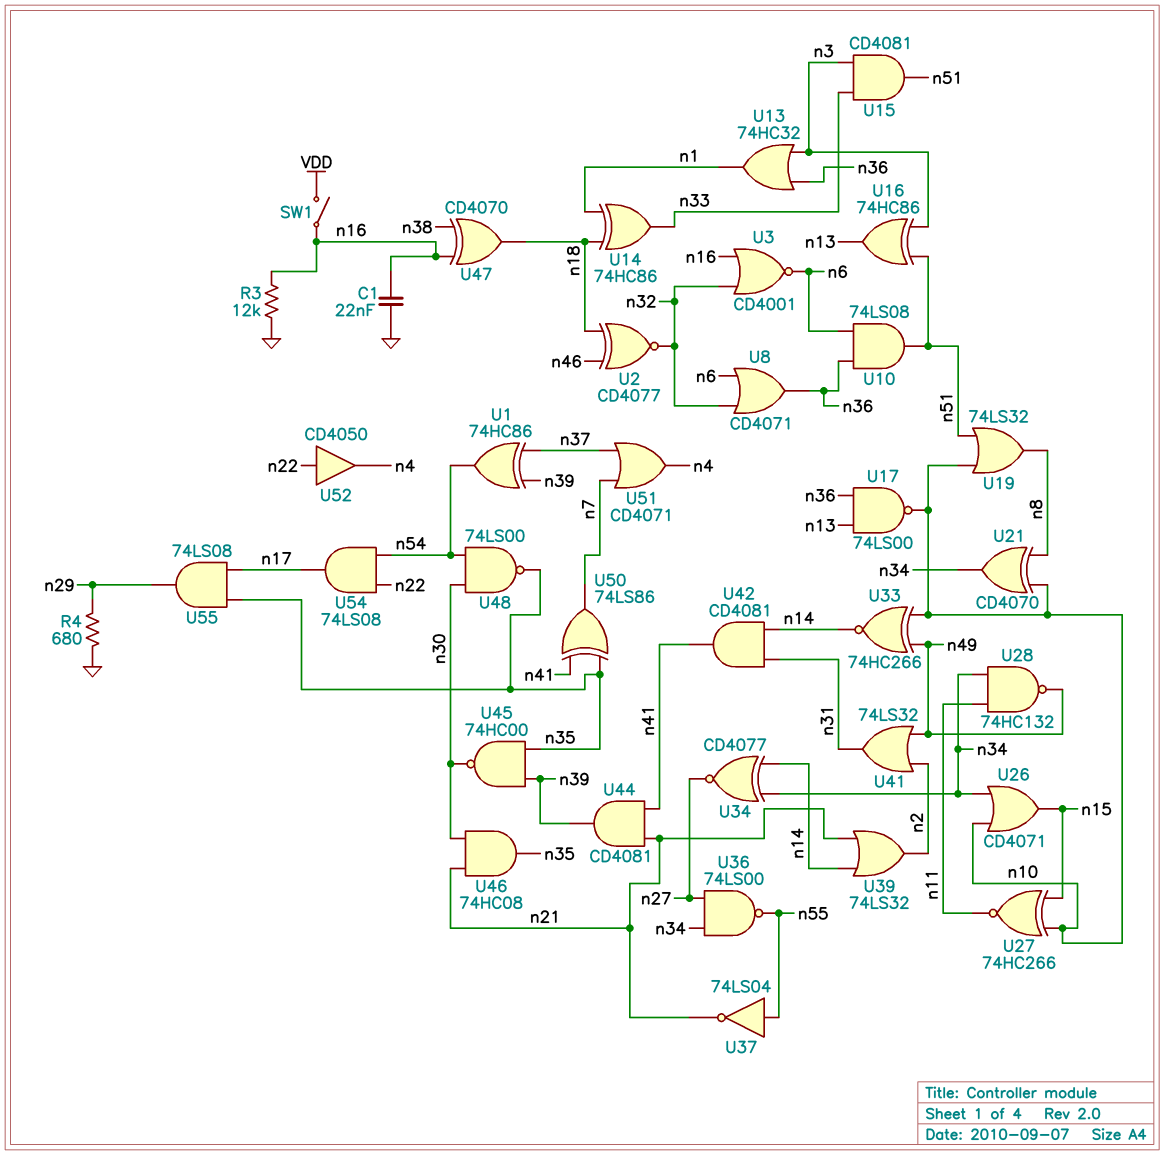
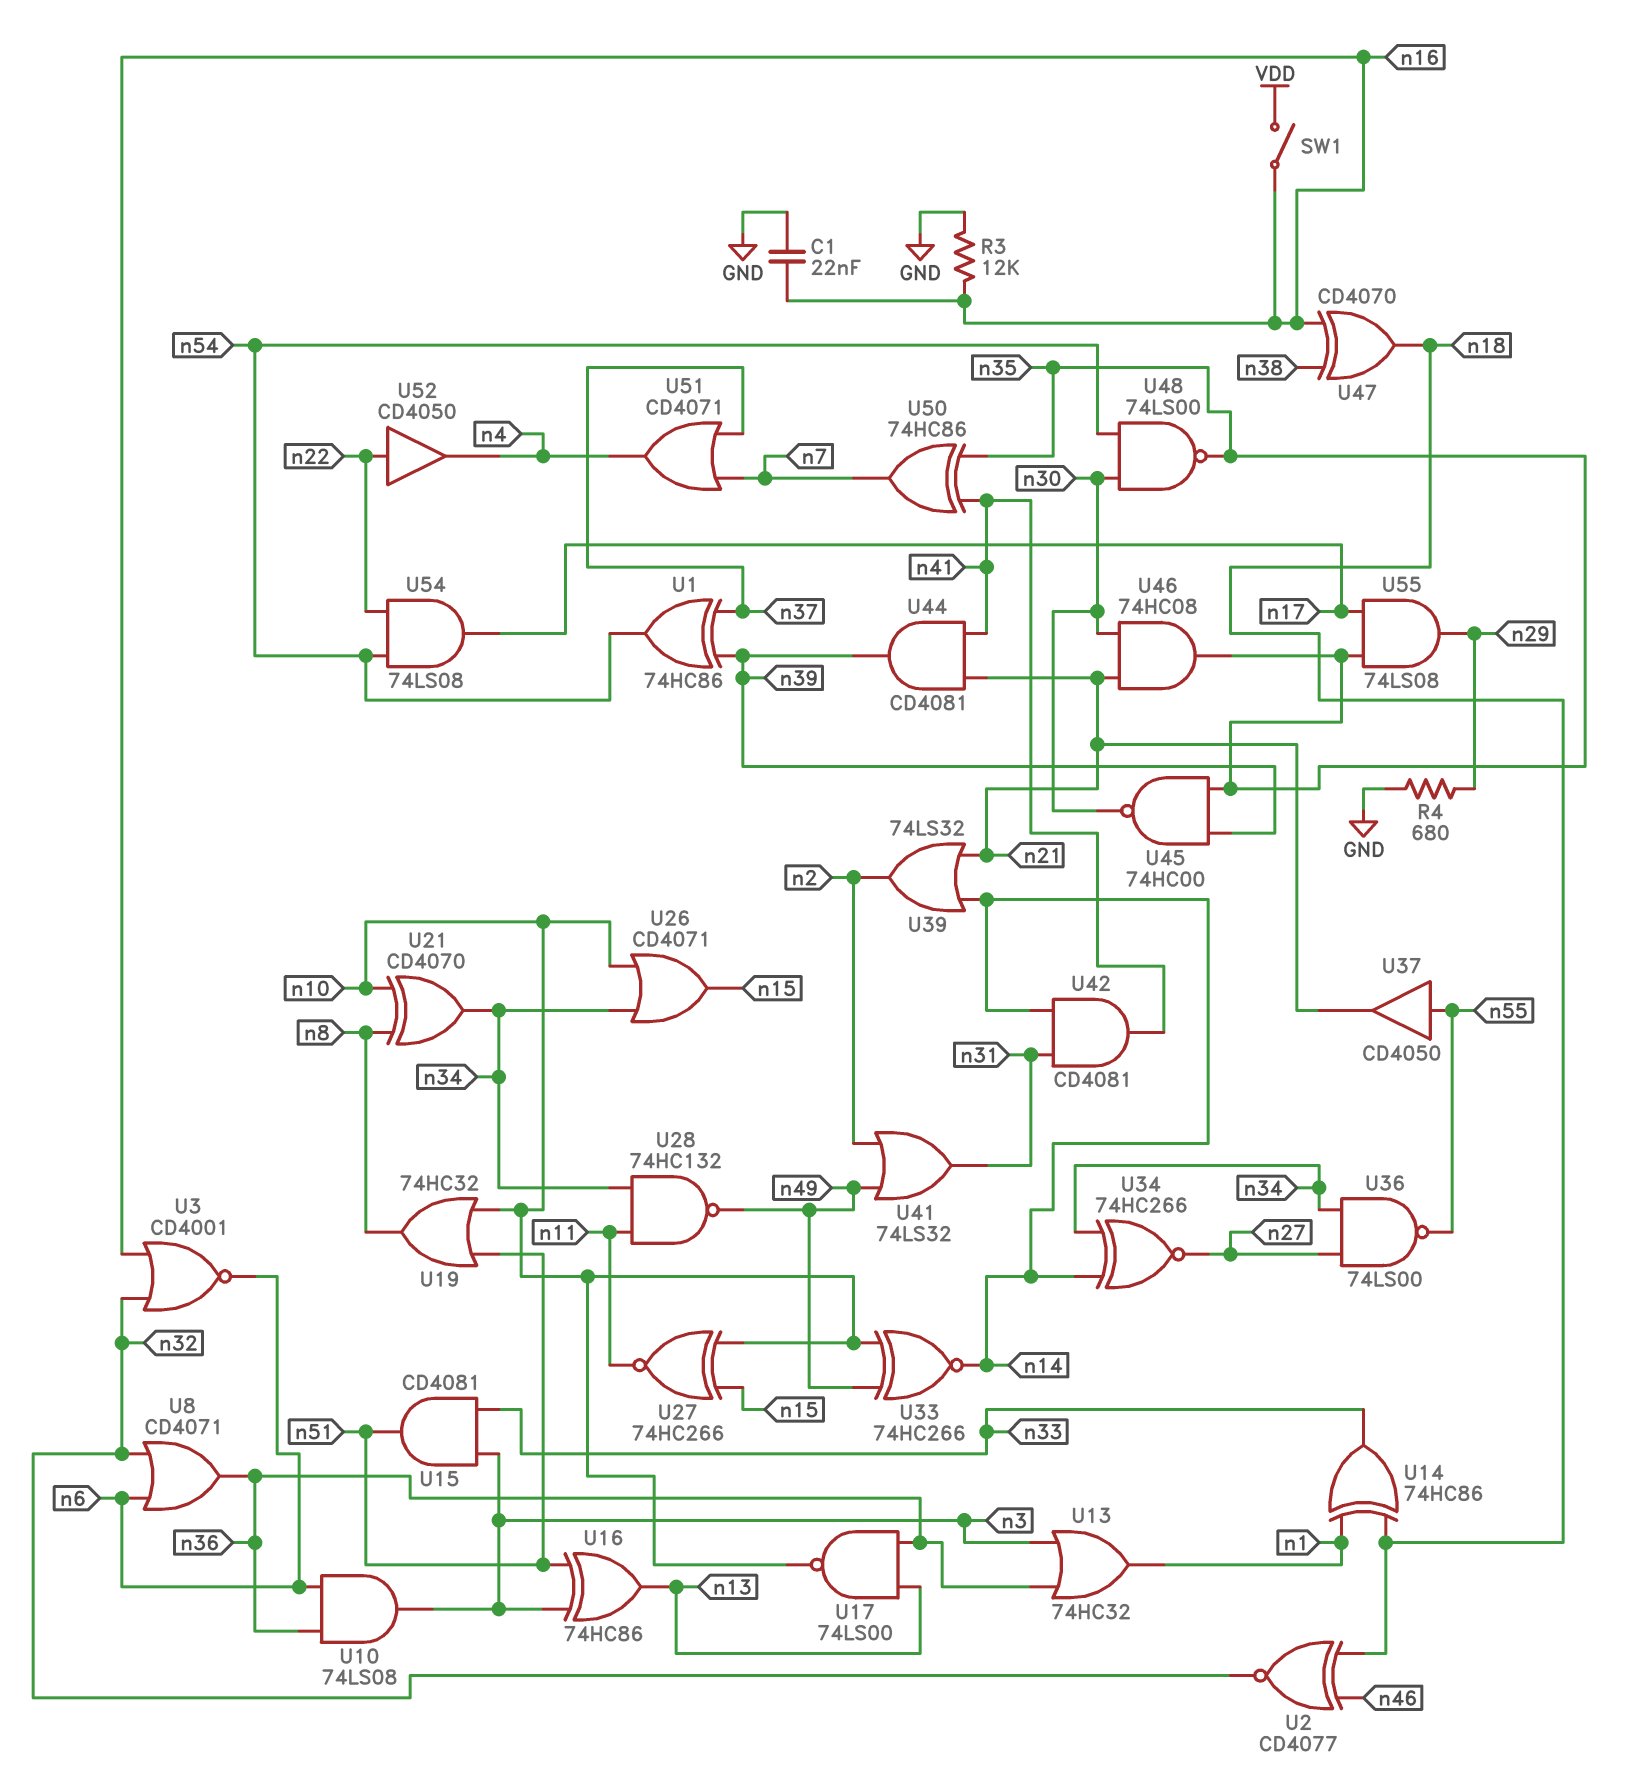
U10: AND 74LS08 (in n6, in n36, out n51) -> AND 74LS08 (in n6, in n36, out n3)
U19: OR 74LS32 (in n10, in n51, out n8) -> OR 74HC32 (in n10, in n51, out n8)
U34: XNOR CD4077 (in n14, in n34, out n27) -> XNOR 74HC266 (in n14, in n34, out n27)
U37: NOT 74LS04 (in n55, out n21) -> buffer CD4050 (in n55, out n21)
U50: XOR 74LS86 (in n35, in n41, out n7) -> XOR 74HC86 (in n35, in n41, out n7)

